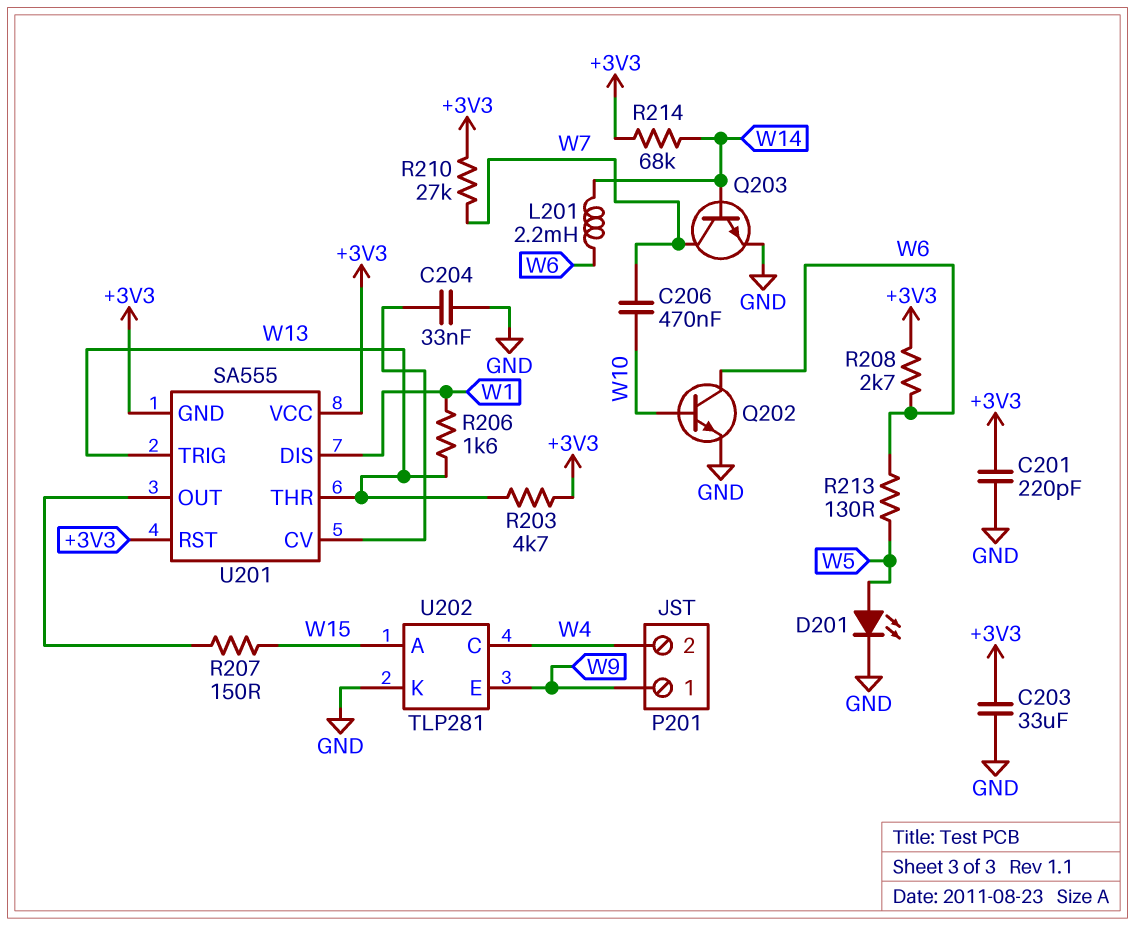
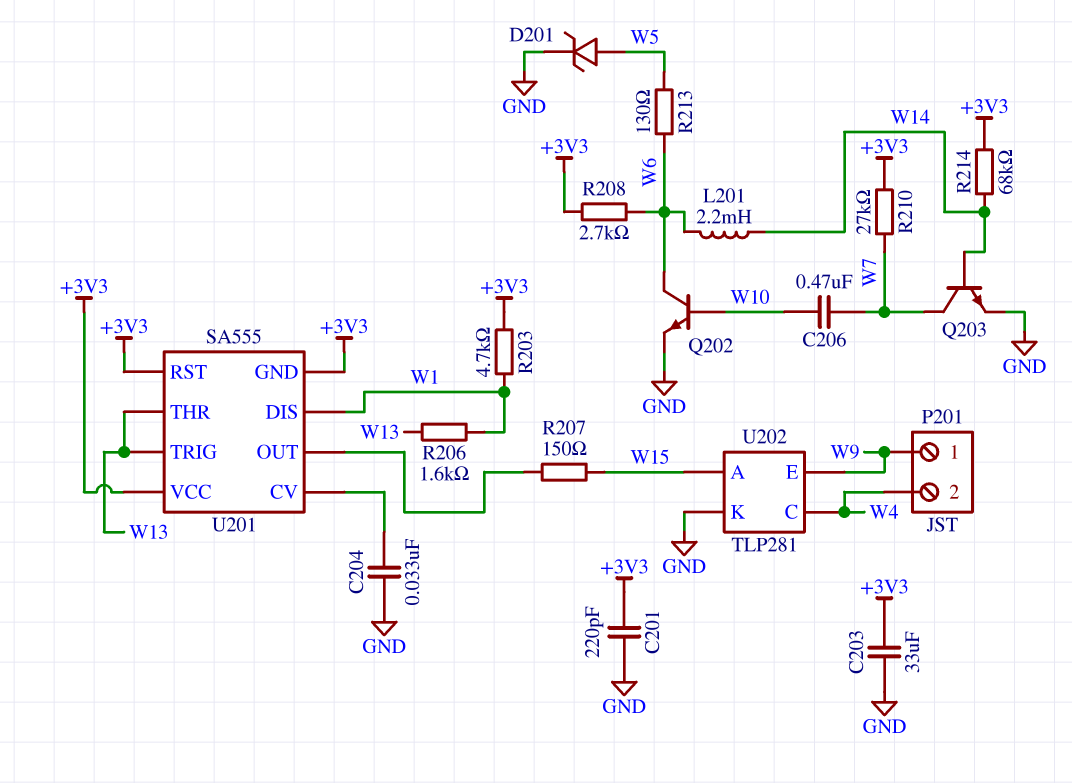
D201: LED (A W5, K GND) -> zener (A W5, K GND)
R203: 4.7k (+3V3, W13) -> 4.7k (+3V3, W1)

